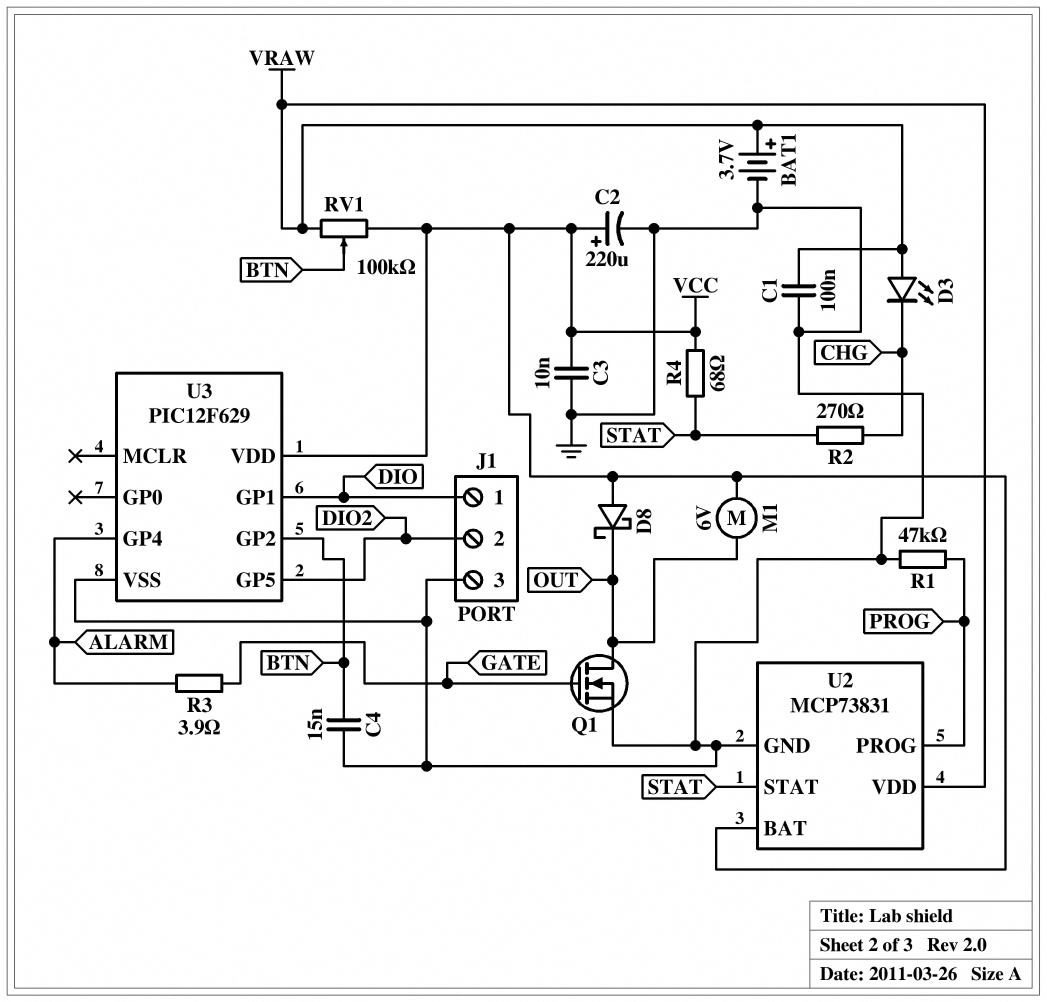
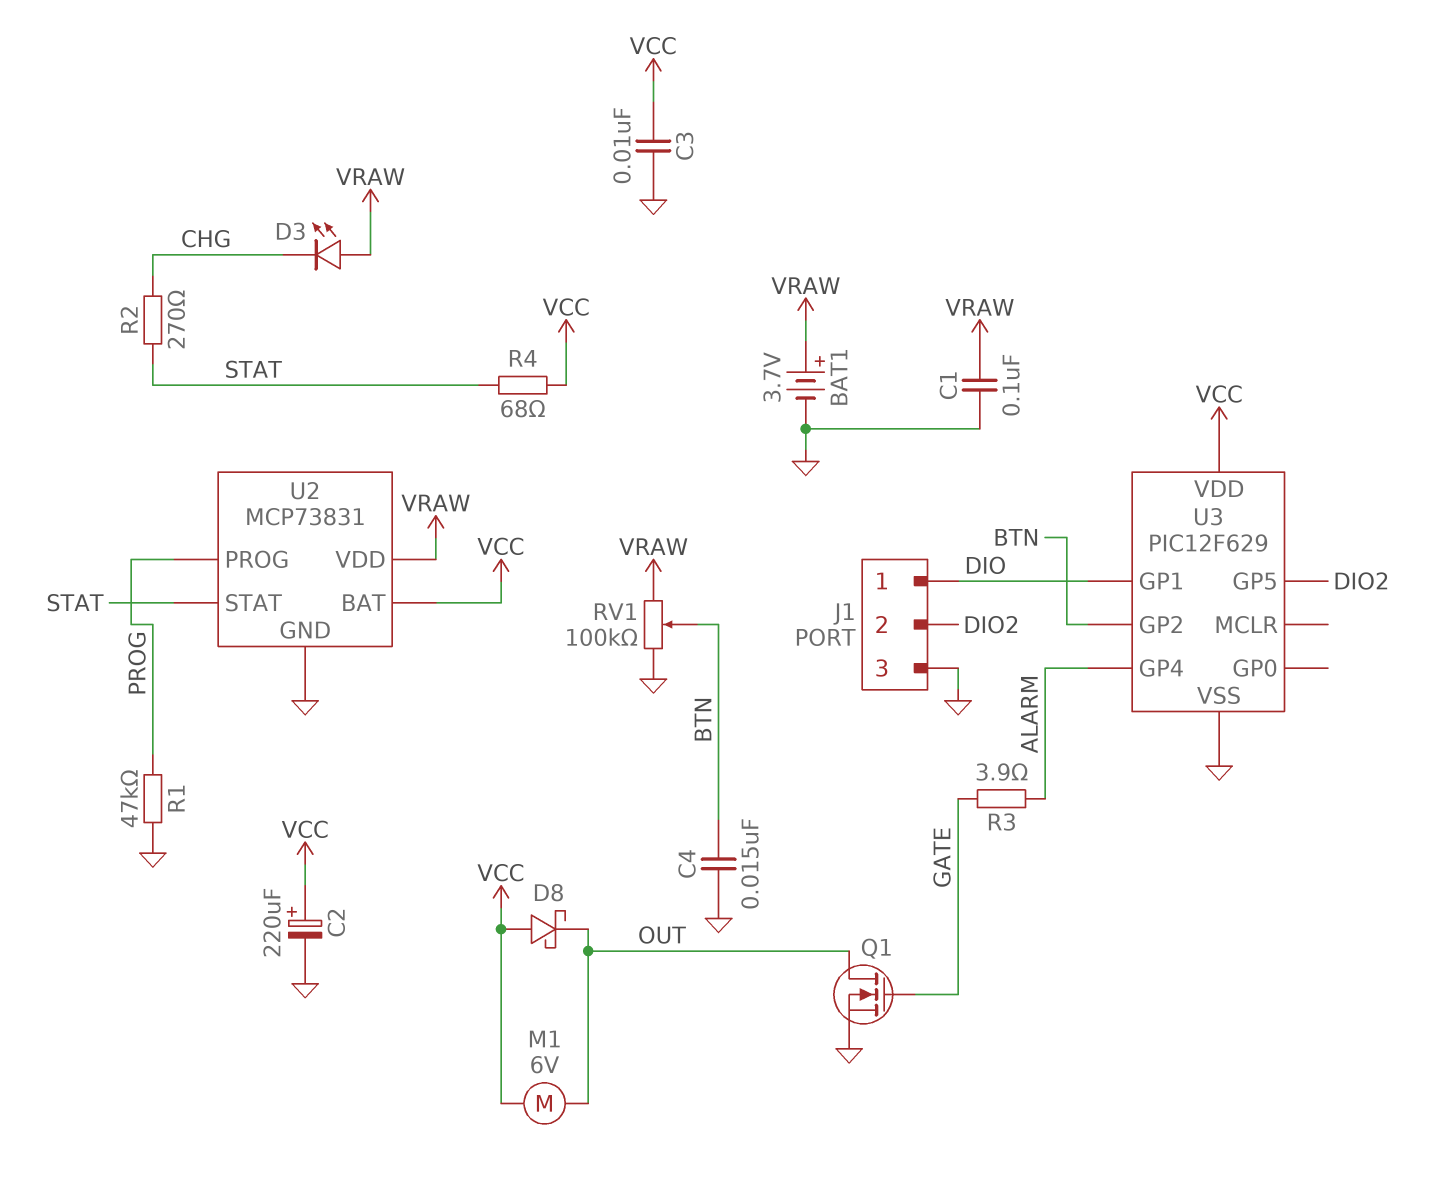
RV1: 100k (VCC, VRAW, wiper BTN) -> 100k (GND, VRAW, wiper BTN)

